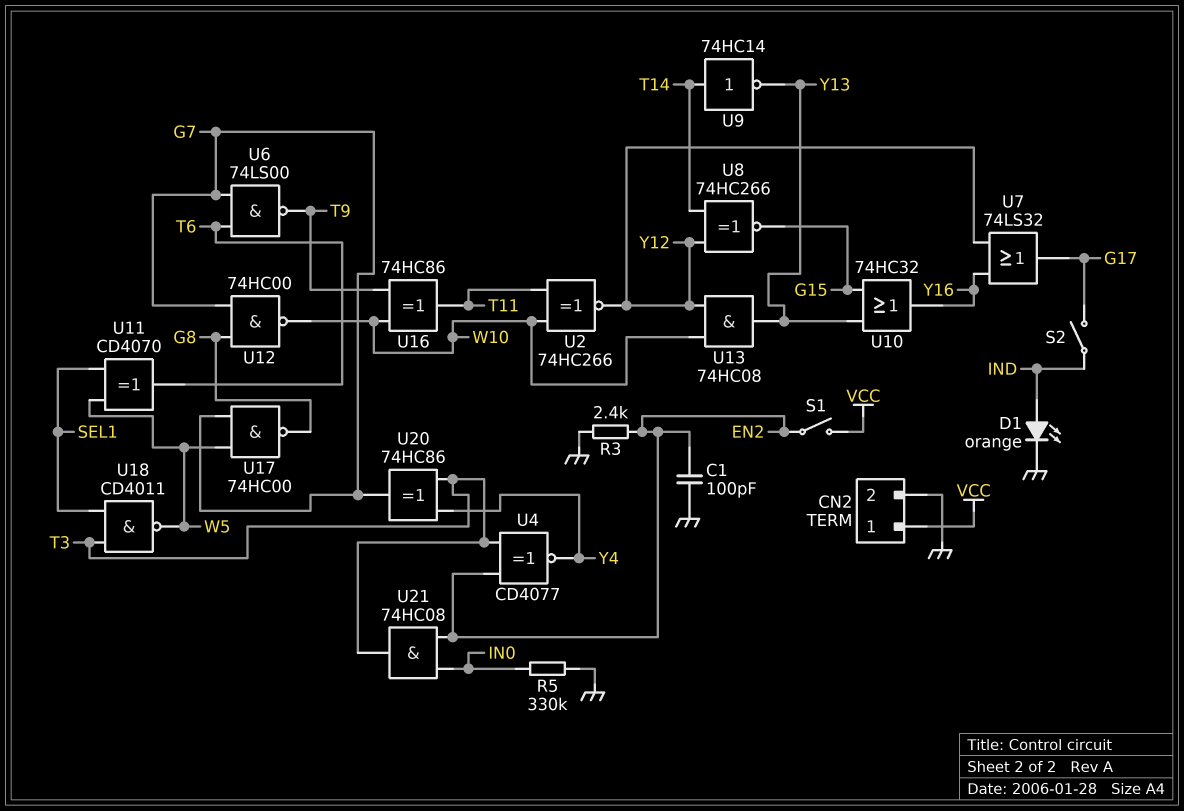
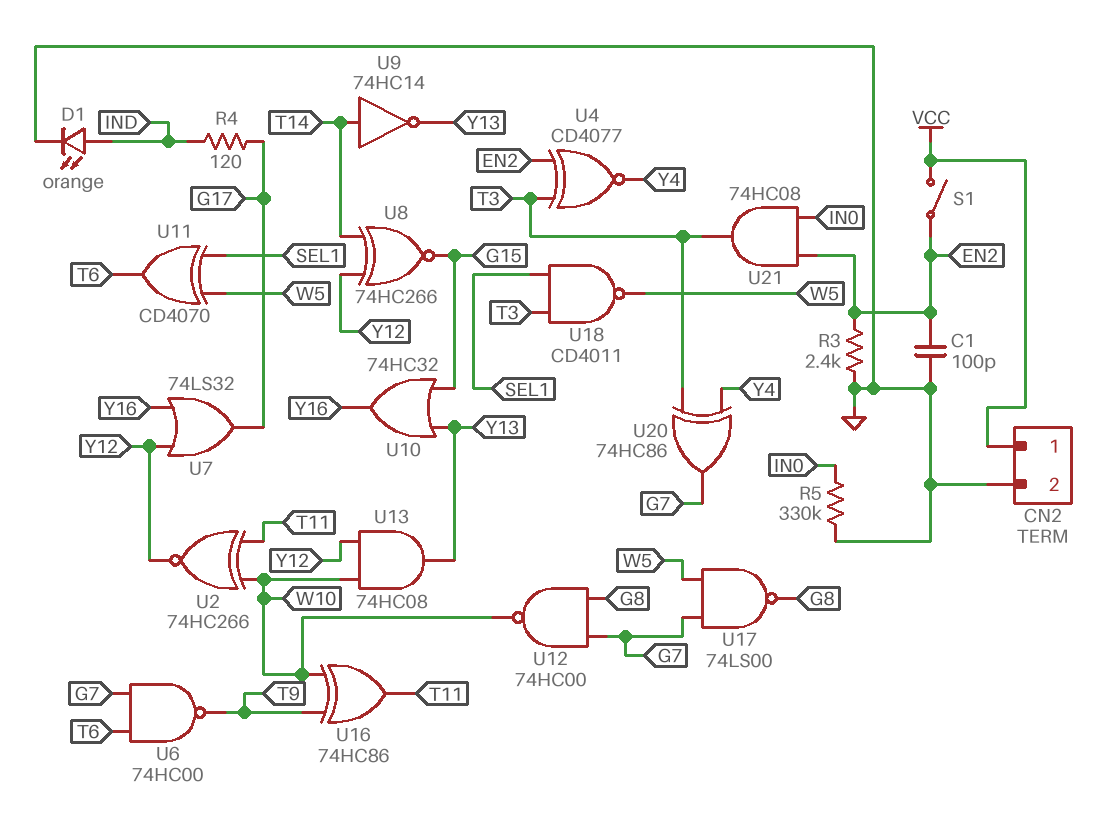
R4: none -> 120 (G17, IND)
S2: switch (G17, IND) -> none
U6: NAND 74LS00 (in G7, in T6, out T9) -> NAND 74HC00 (in G7, in T6, out T9)
U17: NAND 74HC00 (in G7, in W5, out G8) -> NAND 74LS00 (in G7, in W5, out G8)

